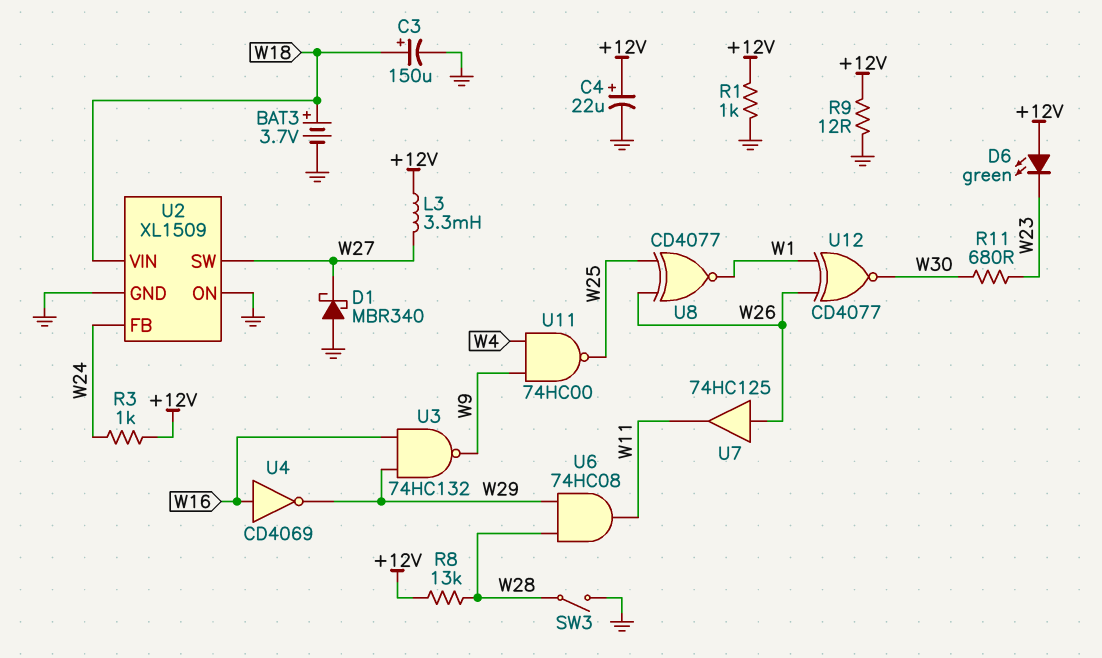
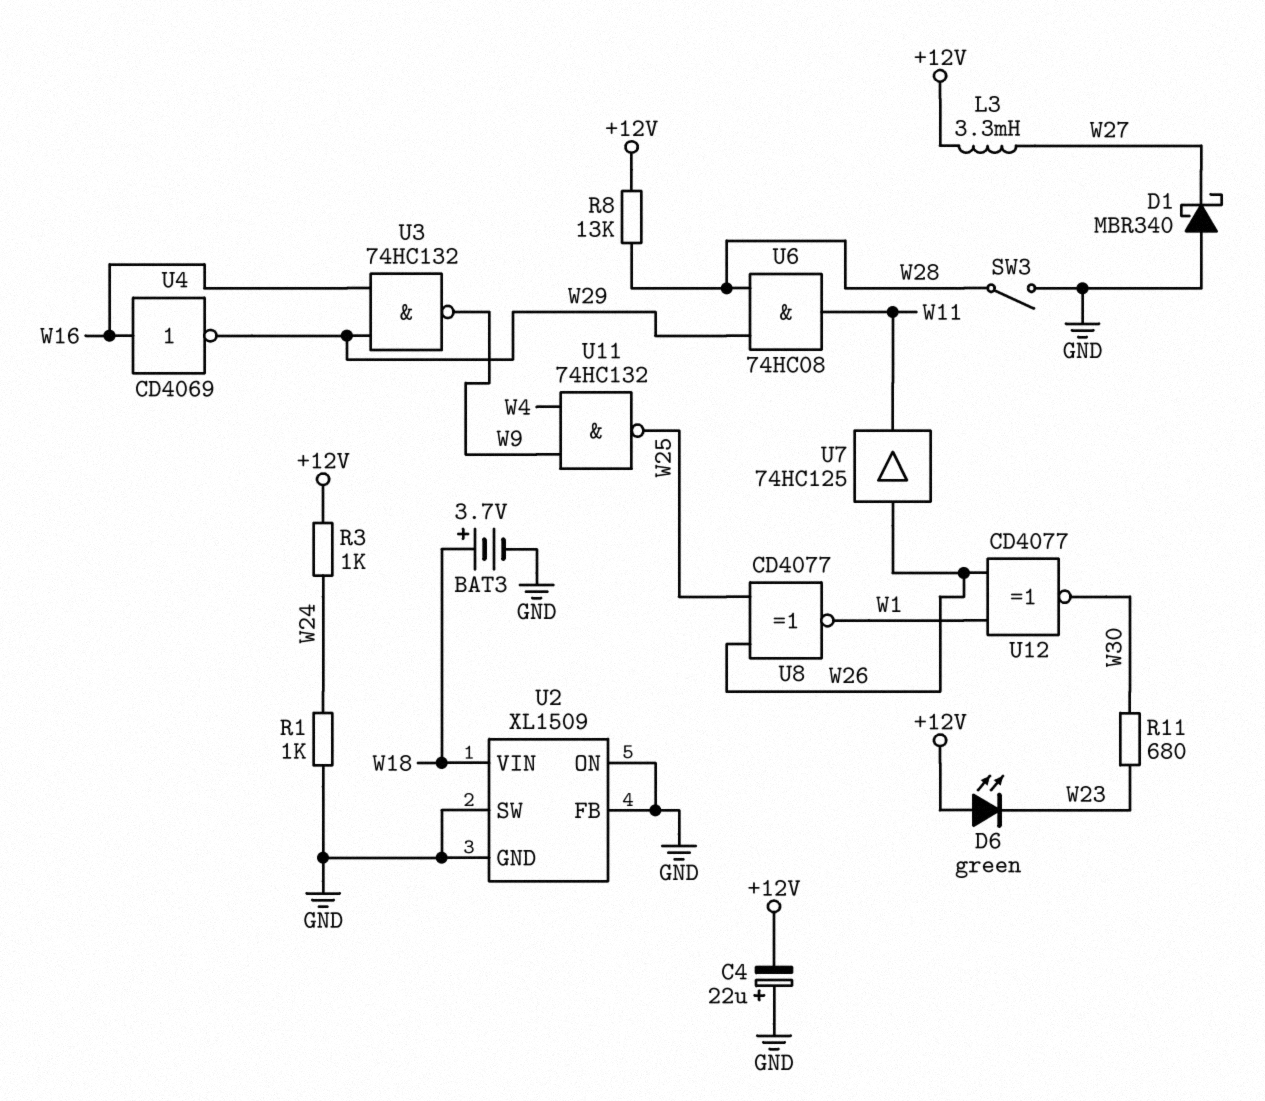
C3: 150uF (plus W18, minus GND) -> none
C4: 22uF (plus +12V, minus GND) -> 22uF (plus GND, minus +12V)
R1: 1k (+12V, GND) -> 1k (GND, W24)
R9: 12 (+12V, GND) -> none
U2 pin FB: W24 -> GND
U2 pin SW: W27 -> GND
U11: NAND 74HC00 (in W4, in W9, out W25) -> NAND 74HC132 (in W4, in W9, out W25)

